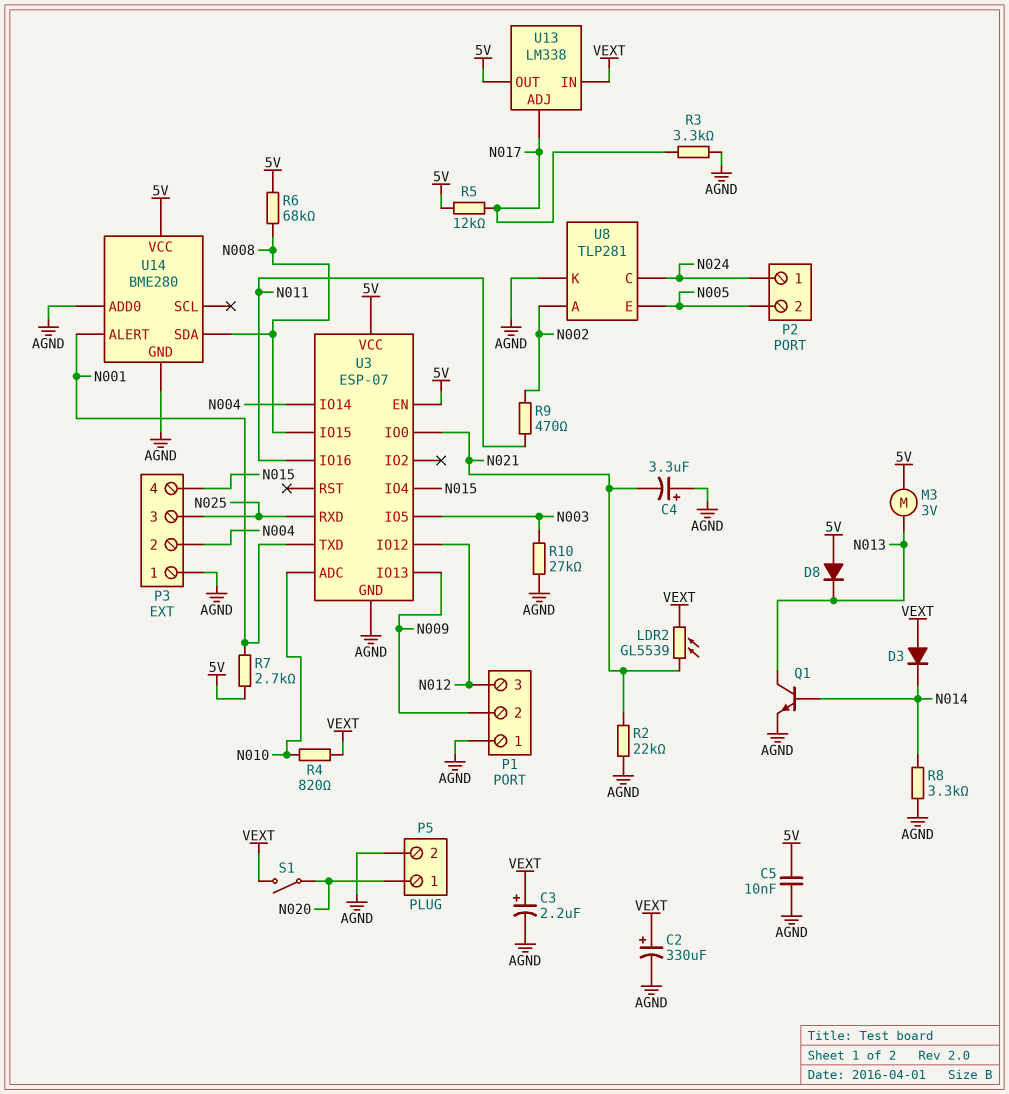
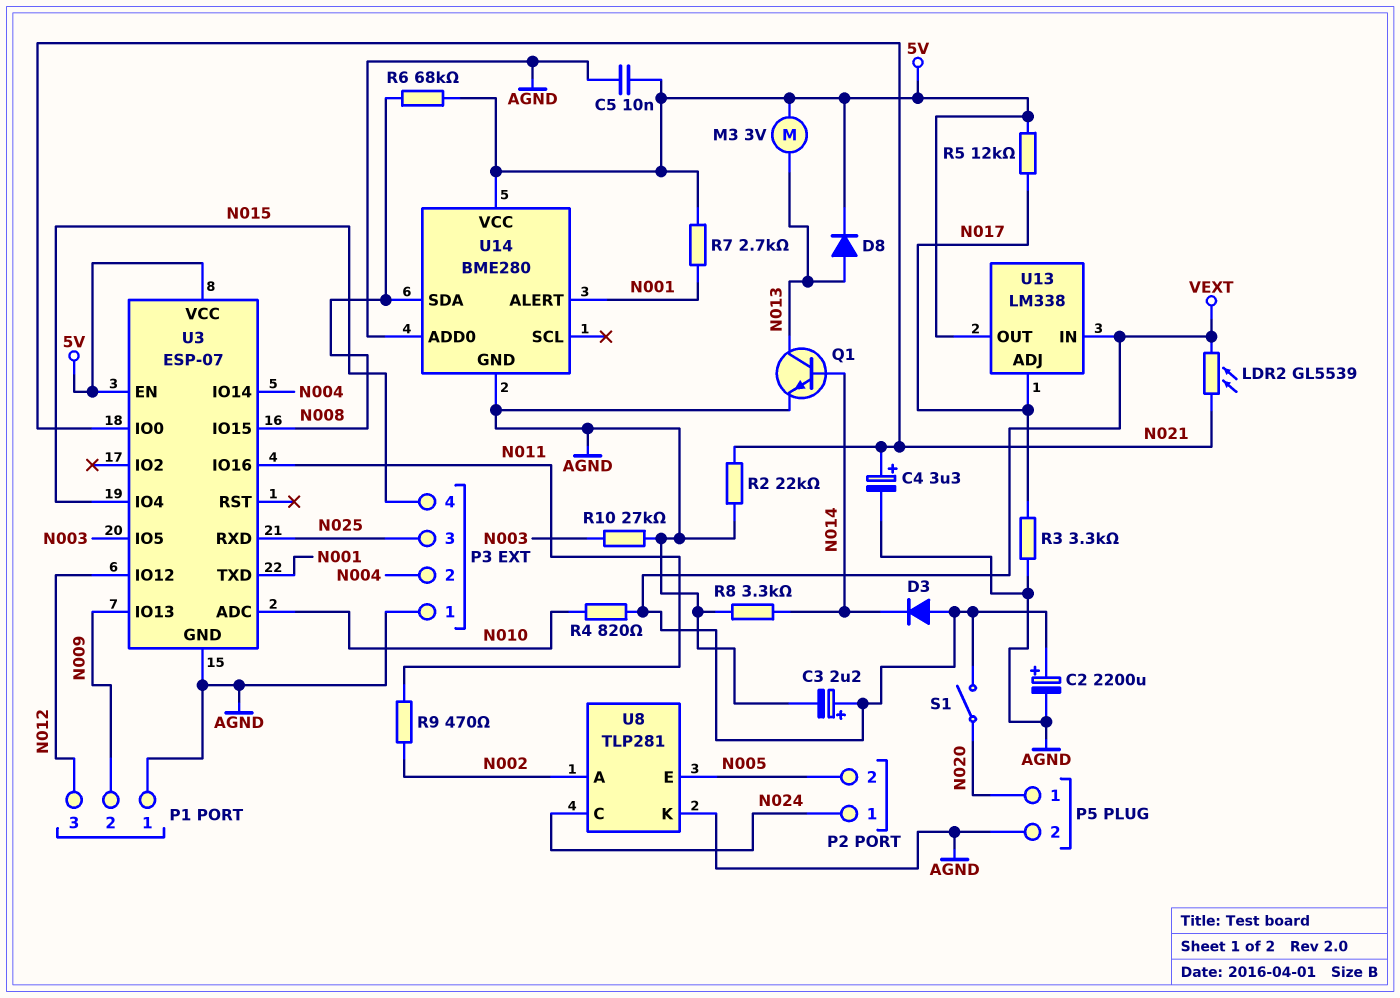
C2: 330uF (plus VEXT, minus AGND) -> 2200uF (plus VEXT, minus AGND)
C4: 3.3uF (plus AGND, minus N021) -> 3.3uF (plus N021, minus AGND)
D8: diode (A 5V, K N013) -> diode (A N013, K 5V)

